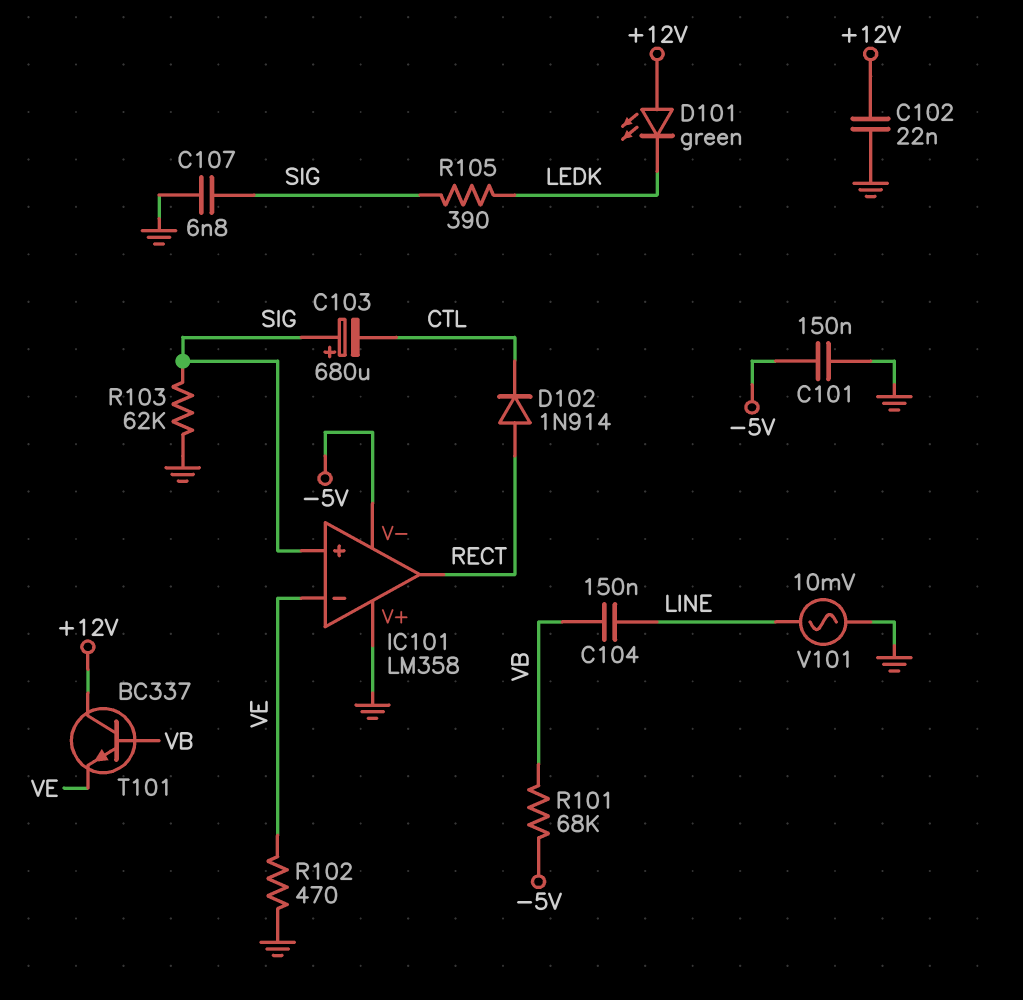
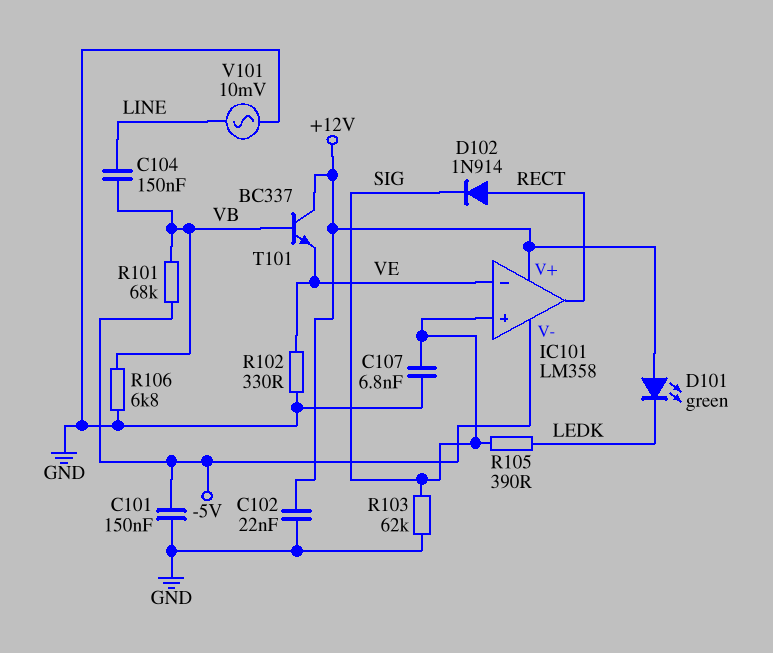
C103: 680uF (plus SIG, minus CTL) -> none
D102: diode 1N914 (A RECT, K CTL) -> diode 1N914 (A RECT, K SIG)
IC101 pin V+: GND -> +12V
R102: 470 (GND, VE) -> 330 (GND, VE)
R106: none -> 6.8k (GND, VB)

